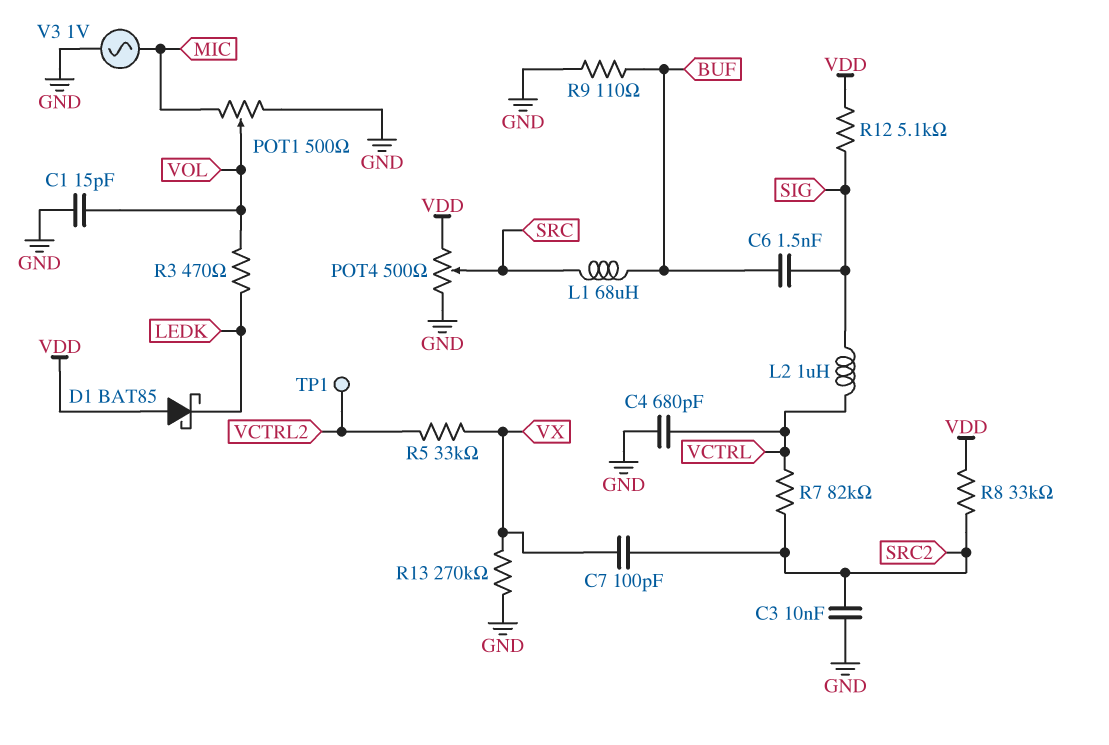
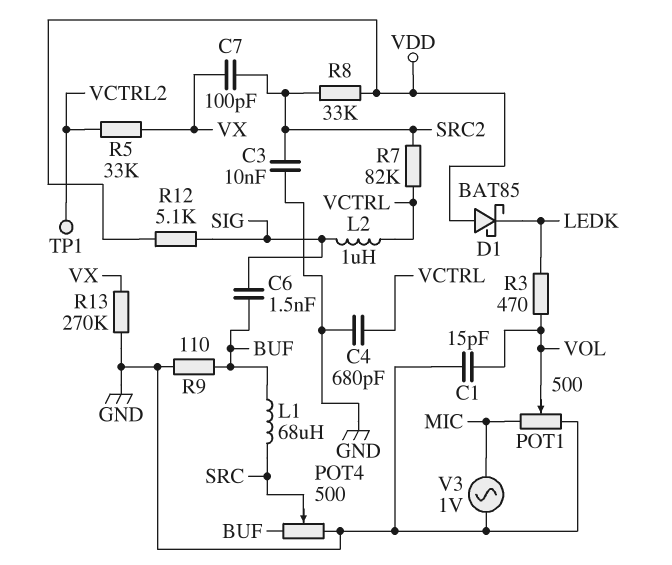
POT4: 500 (GND, VDD, wiper SRC) -> 500 (BUF, GND, wiper SRC)

